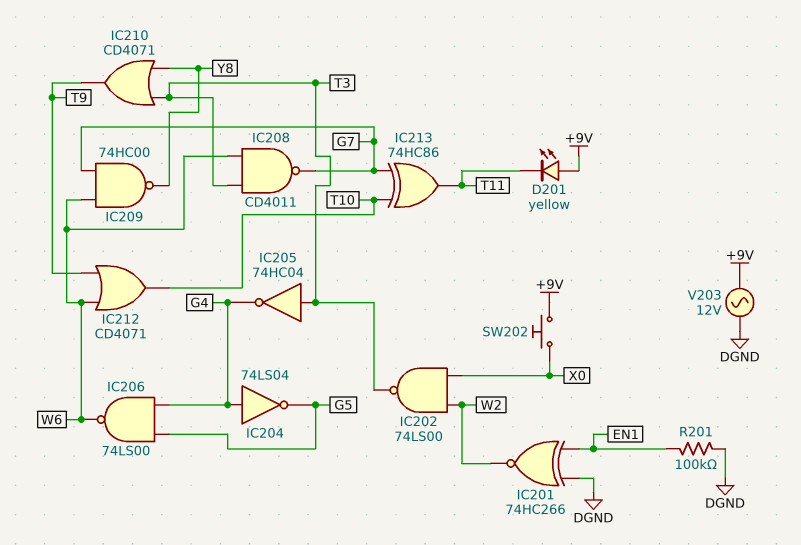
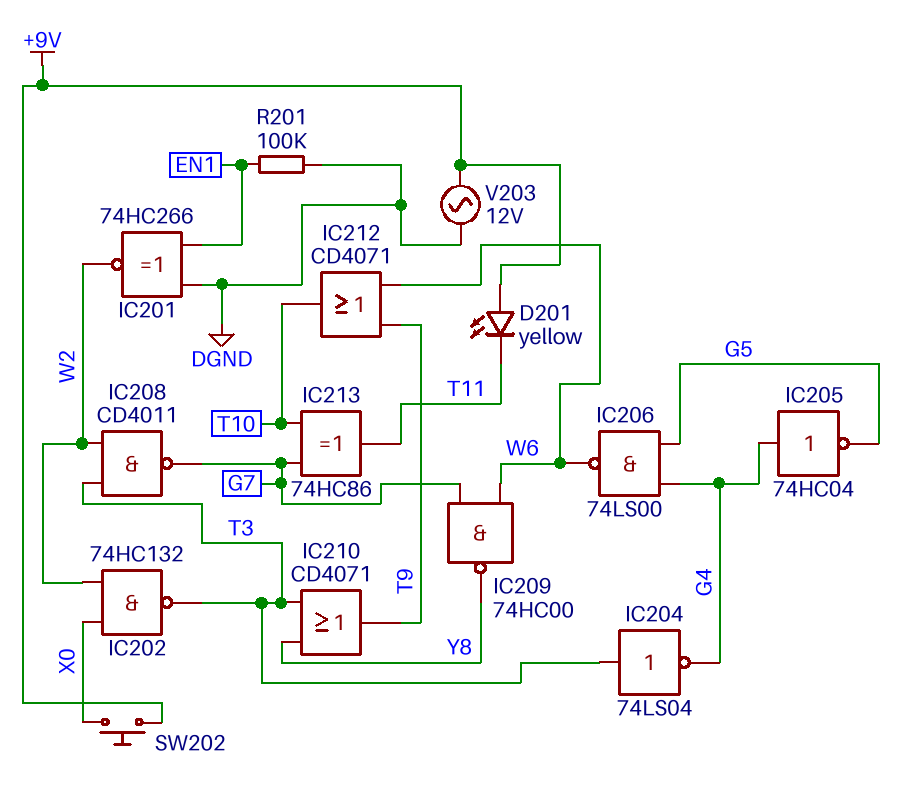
IC202: NAND 74LS00 (in W2, in X0, out T3) -> NAND 74HC132 (in W2, in X0, out T3)
IC204: NOT 74LS04 (in G4, out G5) -> NOT 74LS04 (in T3, out G4)
IC205: NOT 74HC04 (in T3, out G4) -> NOT 74HC04 (in G4, out G5)
IC208: NAND CD4011 (in T3, in W6, out G7) -> NAND CD4011 (in T3, in W2, out G7)

